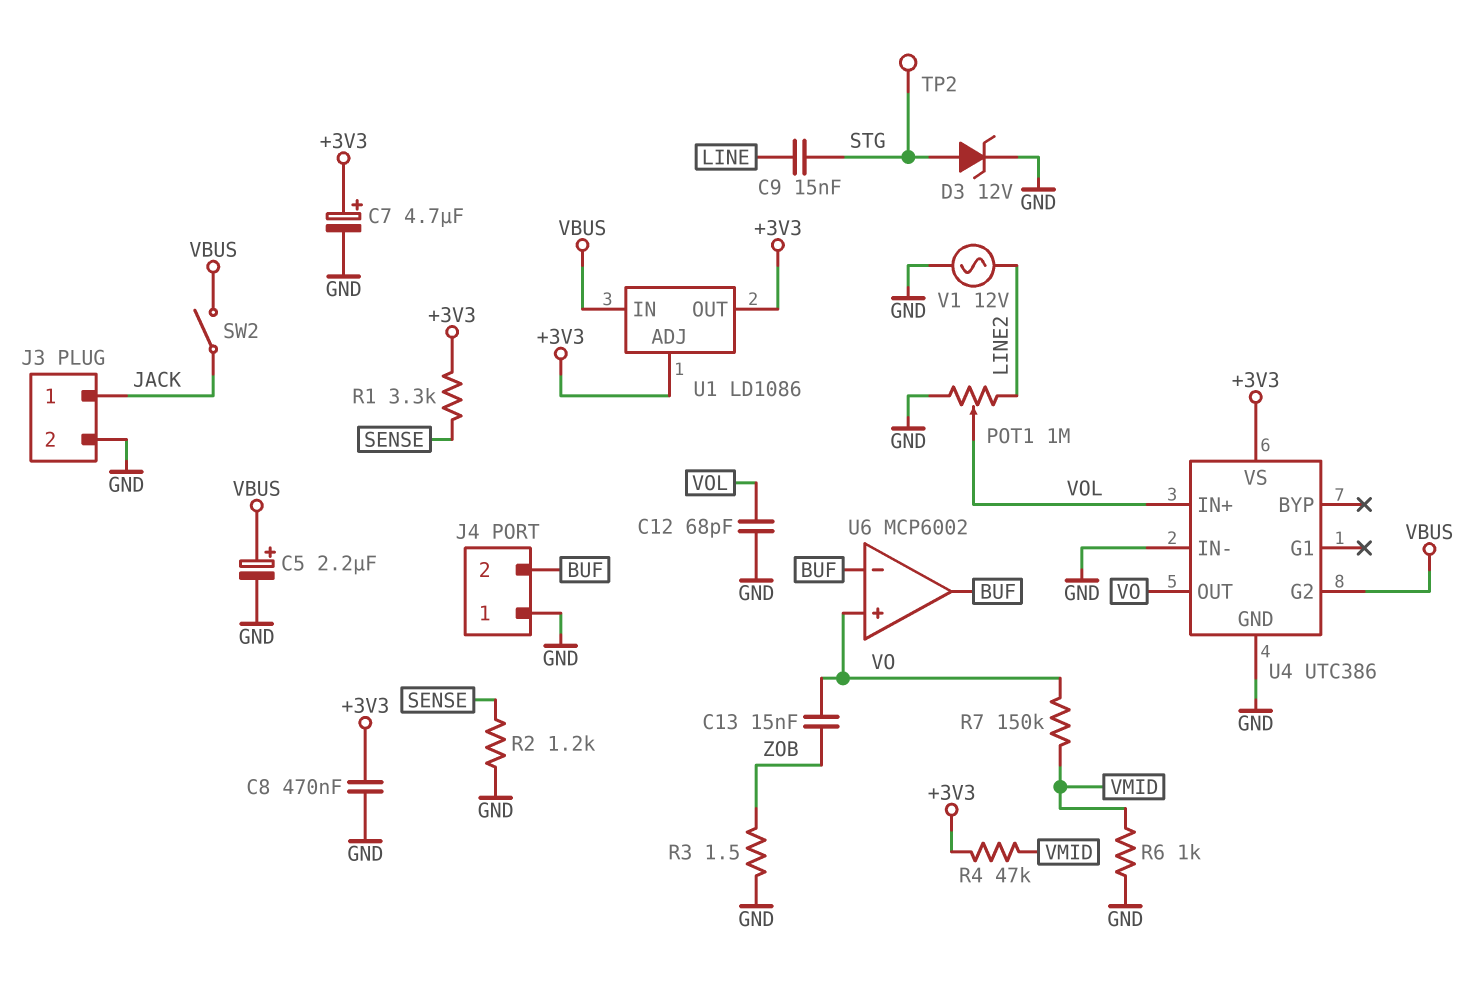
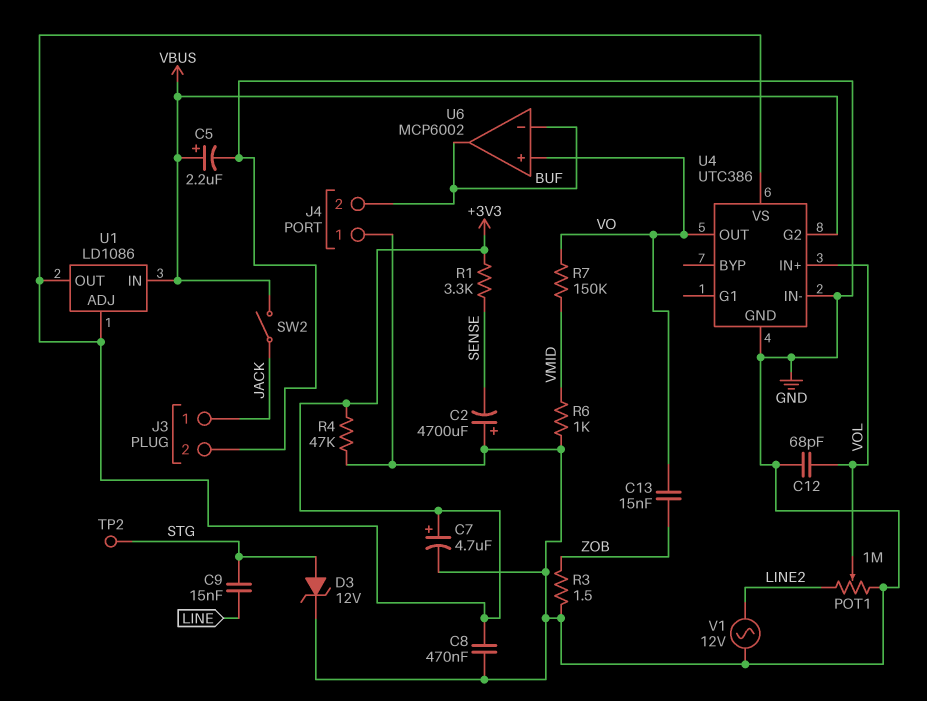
C2: none -> 4700uF (plus GND, minus SENSE)
R2: 1.2k (GND, SENSE) -> none
R4: 47k (+3V3, VMID) -> 47k (+3V3, GND)

